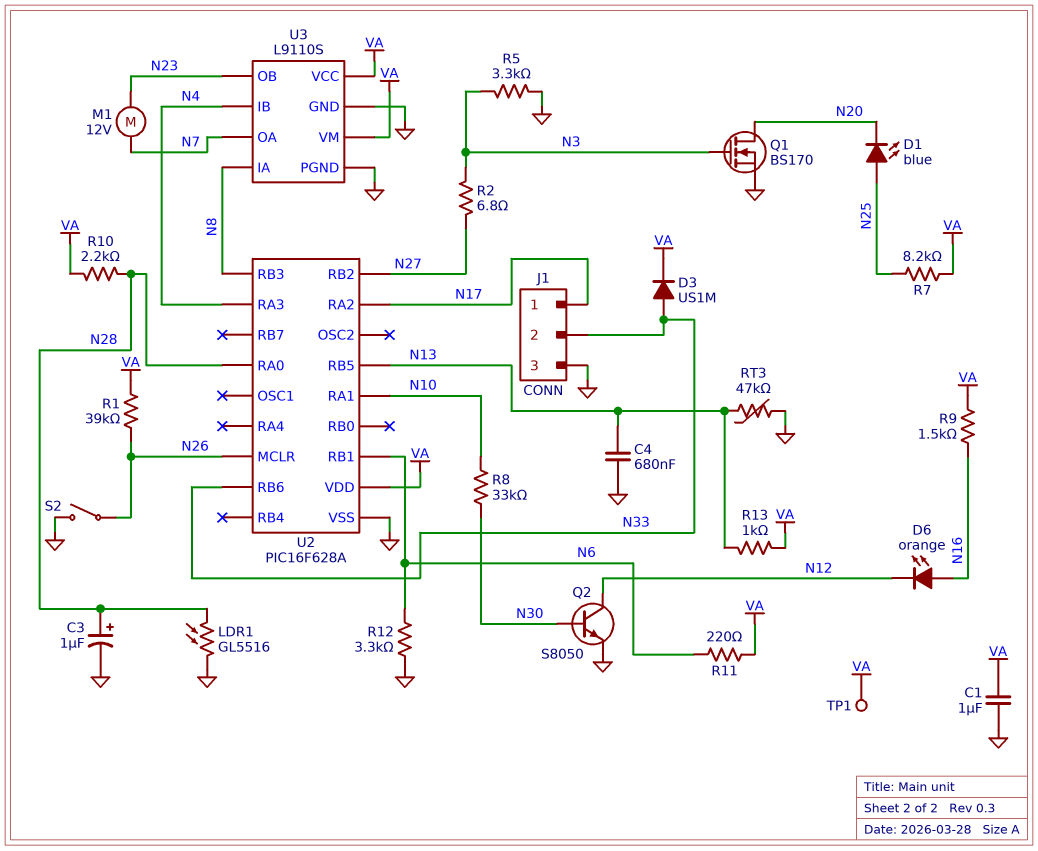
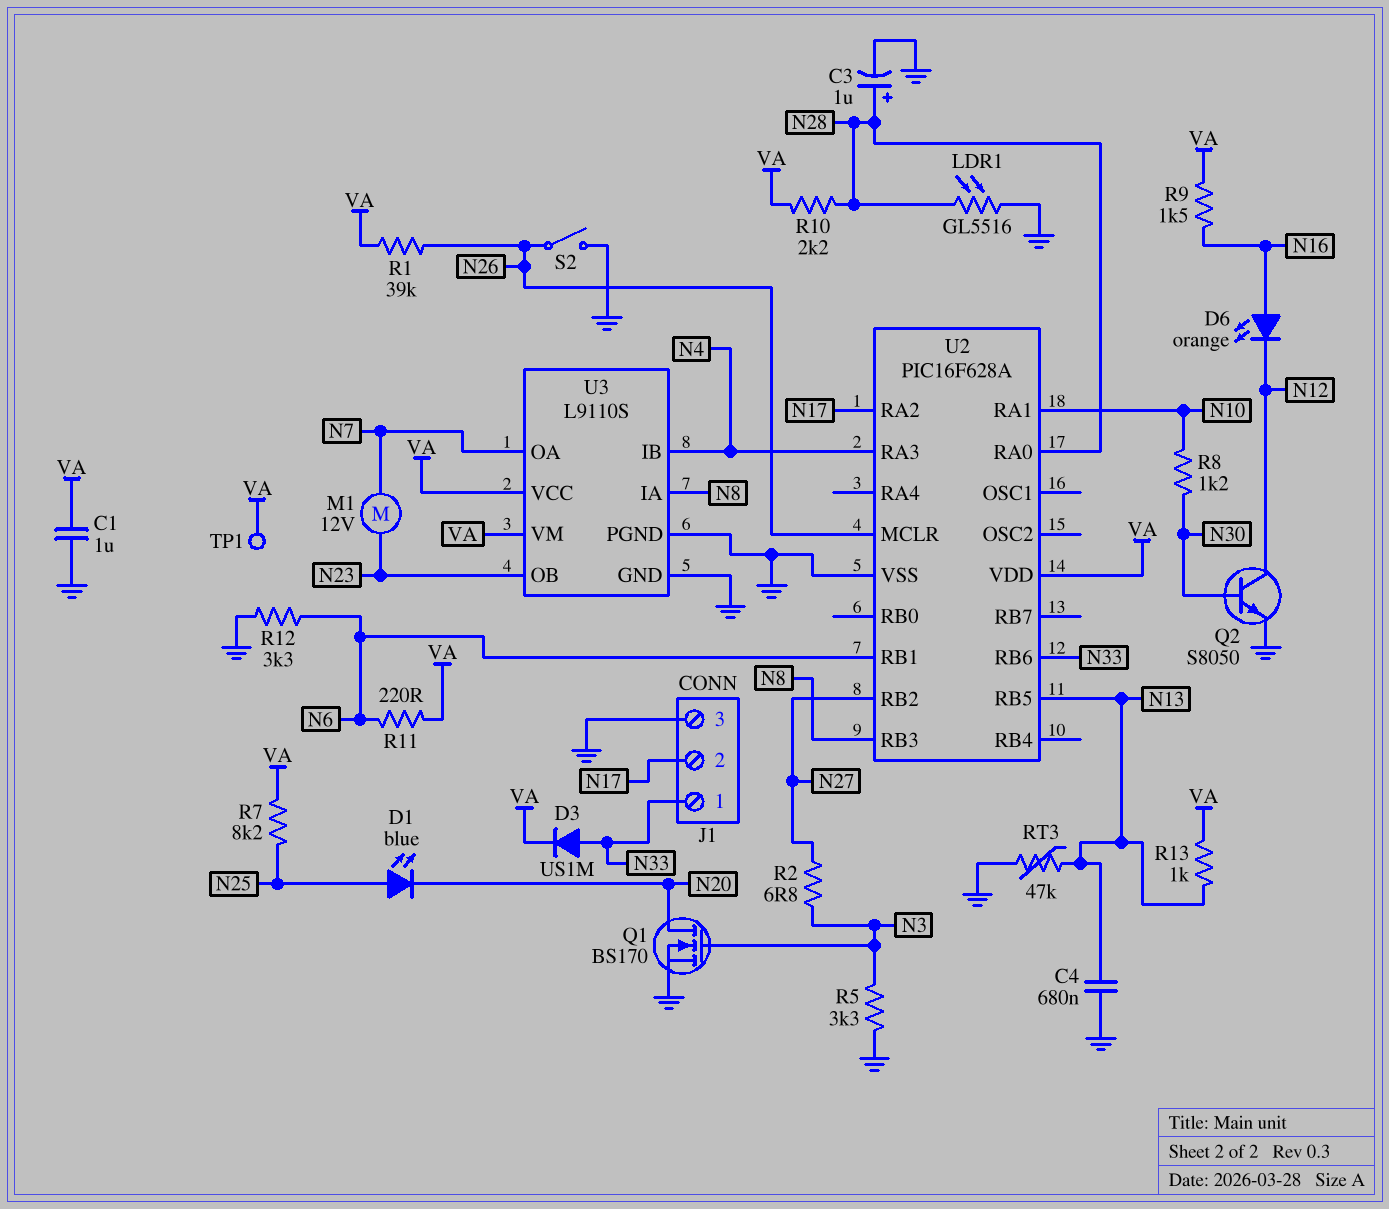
J1 pin 1: N17 -> N33
J1 pin 2: N33 -> N17
R8: 33k (N10, N30) -> 1.2k (N10, N30)

